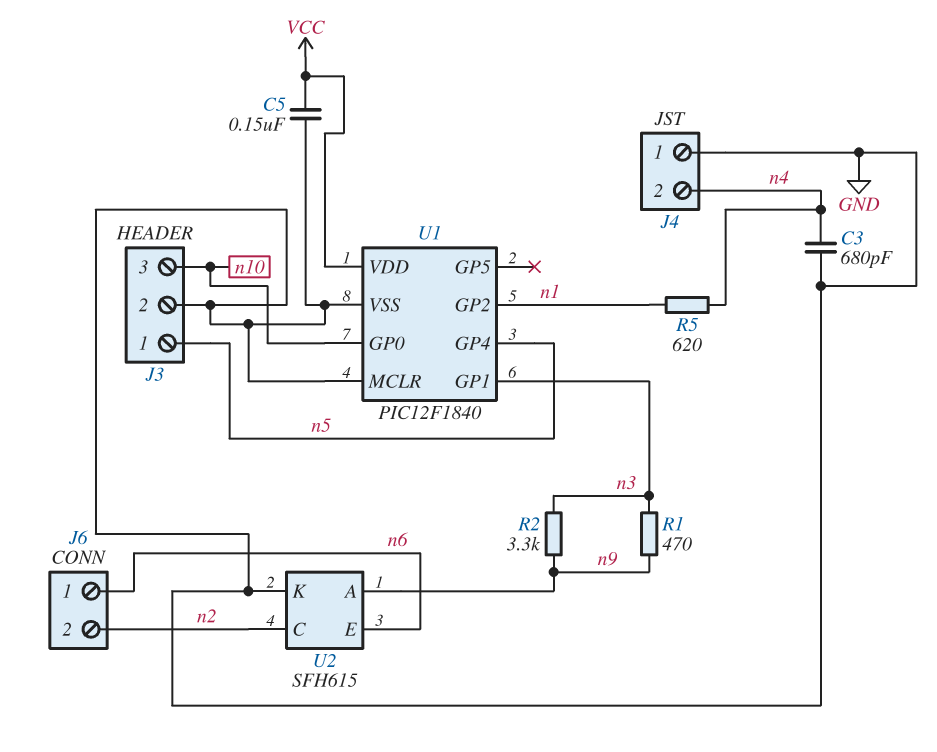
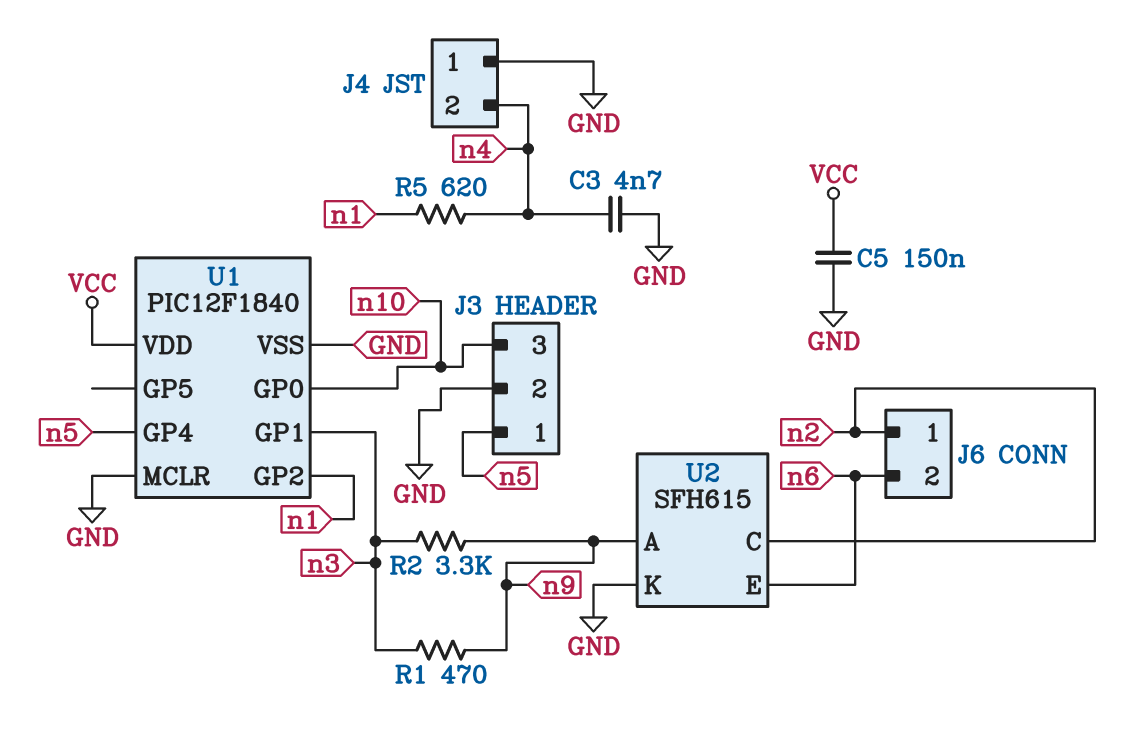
C3: 680pF (GND, n4) -> 4.7nF (GND, n4)
J6 pin 1: n6 -> n2
J6 pin 2: n2 -> n6

